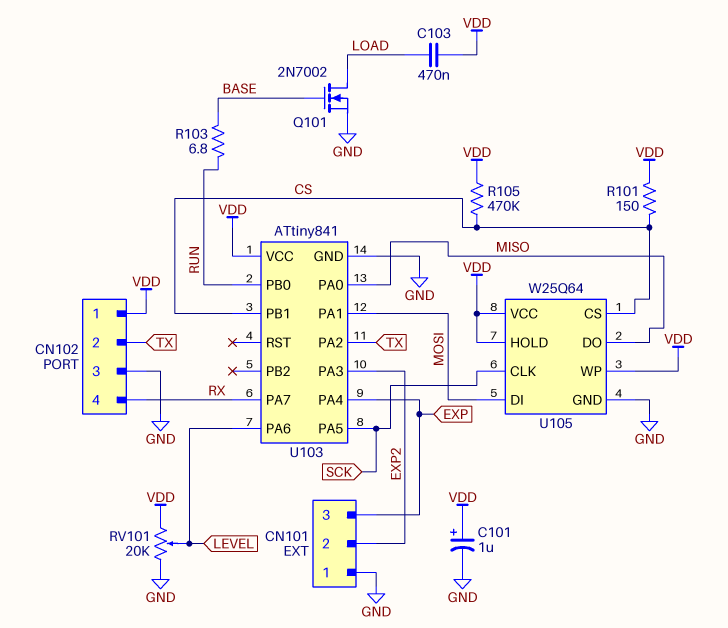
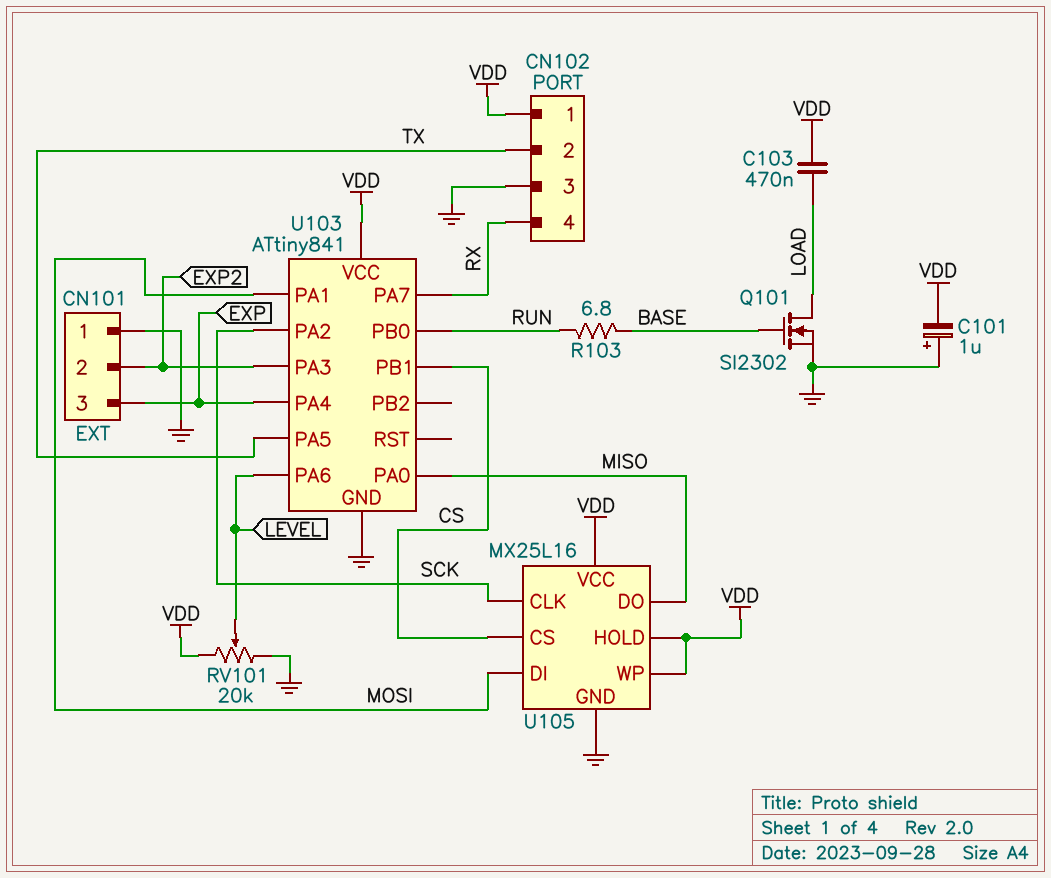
C101: 1uF (plus VDD, minus GND) -> 1uF (plus GND, minus VDD)
Q101: NMOS 2N7002 (G BASE, D LOAD, S GND) -> NMOS SI2302 (G BASE, D LOAD, S GND)
R101: 150 (CS, VDD) -> none
R105: 470k (CS, VDD) -> none
U103 pin PA2: TX -> SCK
U103 pin PA5: SCK -> TX
U105: W25Q64 -> MX25L16

